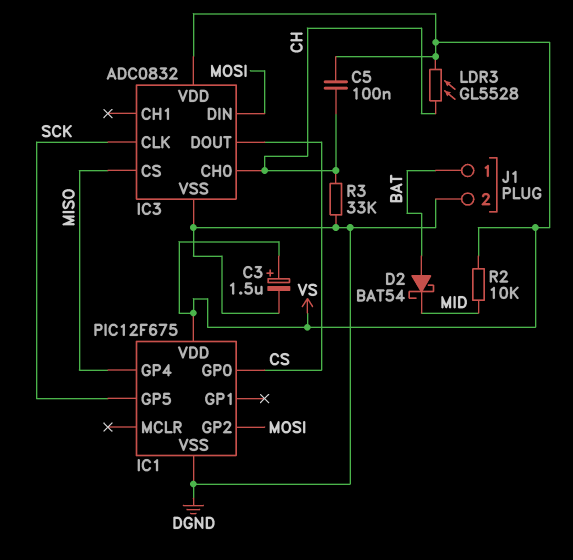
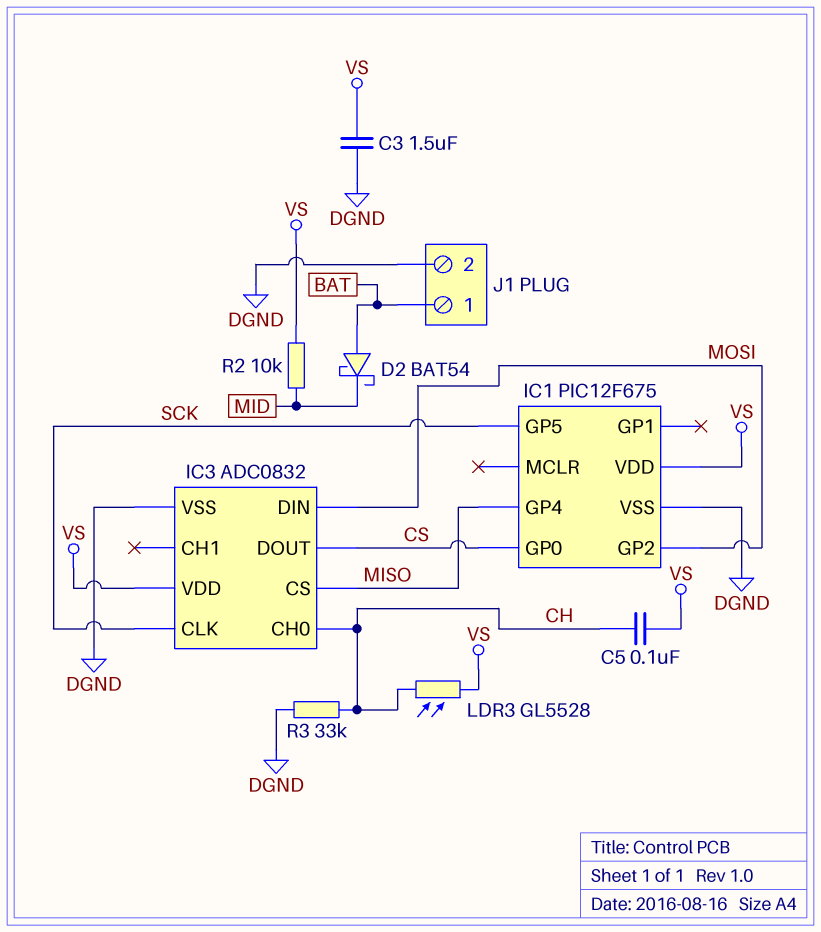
C3: 1.5uF (plus VS, minus DGND) -> 1.5uF (DGND, VS)

